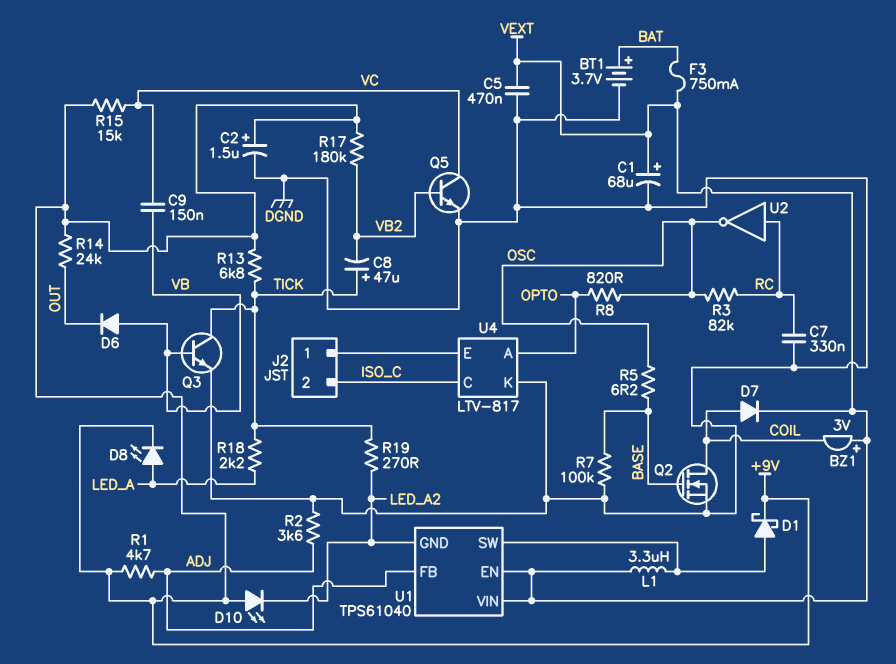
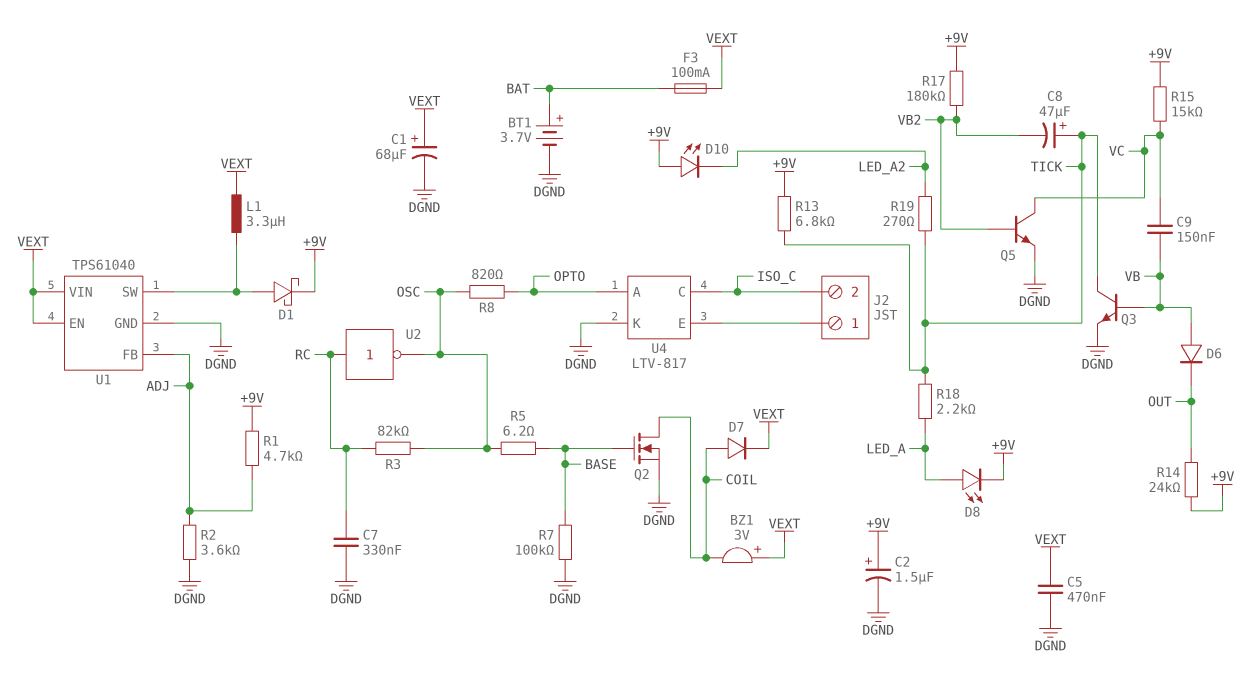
F3: 750mA (BAT, VEXT) -> 100mA (BAT, VEXT)
U1 pin GND: LED_A2 -> DGND

